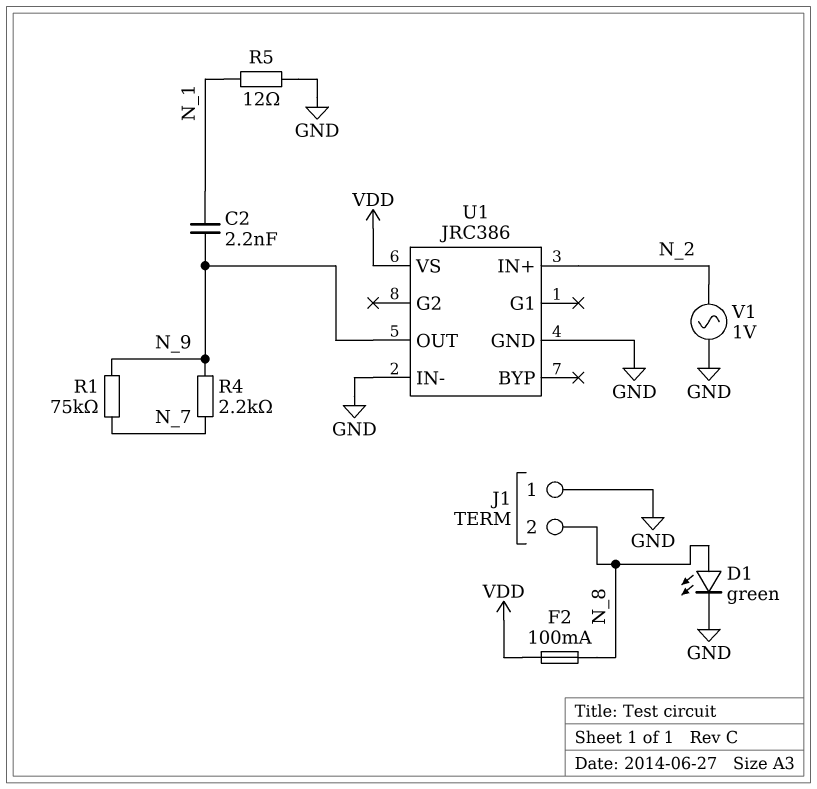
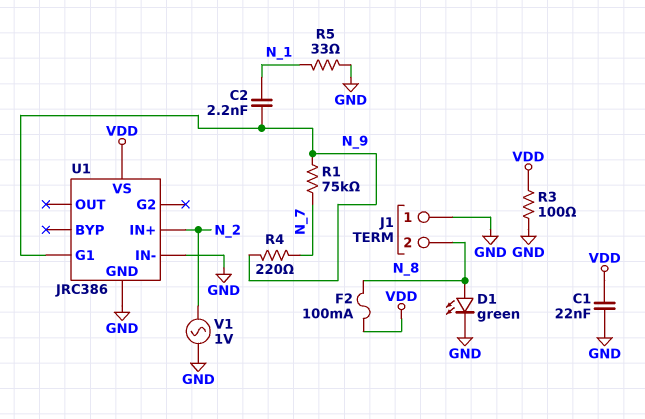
C1: none -> 22nF (GND, VDD)
R3: none -> 100 (GND, VDD)
R4: 2.2k (N_7, N_9) -> 220 (N_7, N_9)
R5: 12 (GND, N_1) -> 33 (GND, N_1)
U1 pin G1: none -> N_9
U1 pin OUT: N_9 -> none

